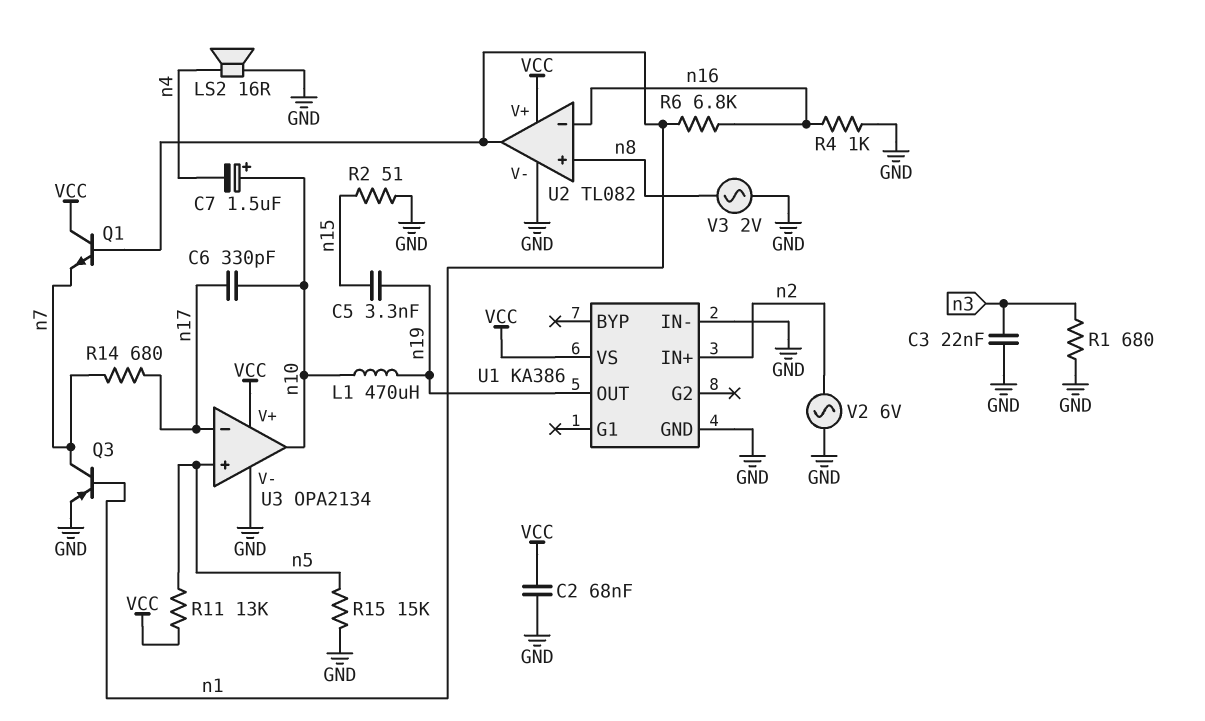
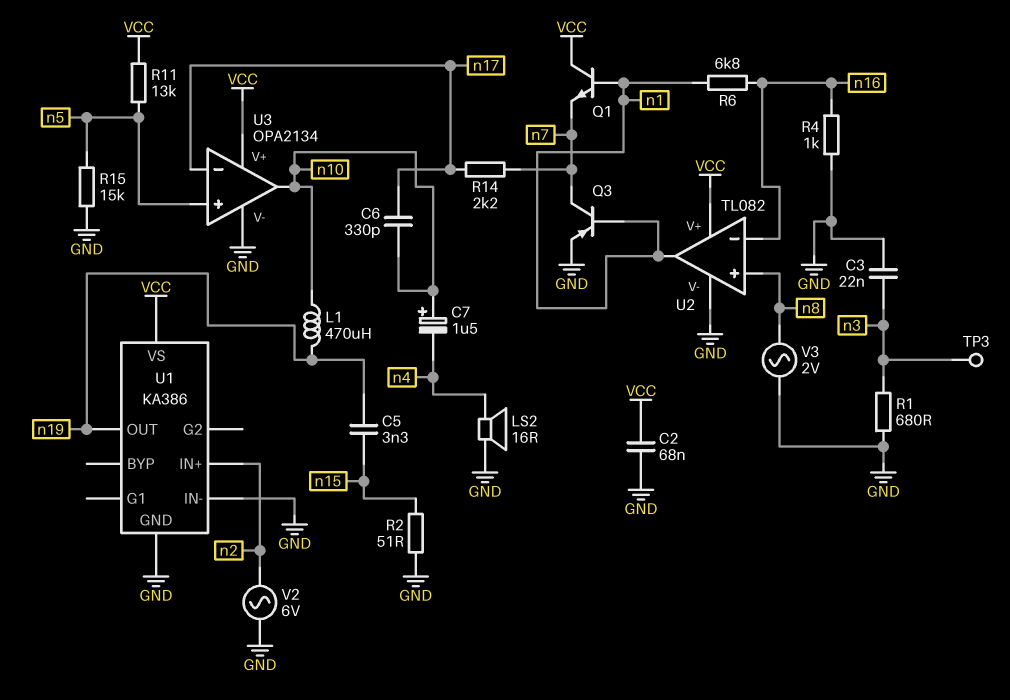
R14: 680 (n7, n17) -> 2.2k (n7, n17)
TP3: none -> test point (n3)

